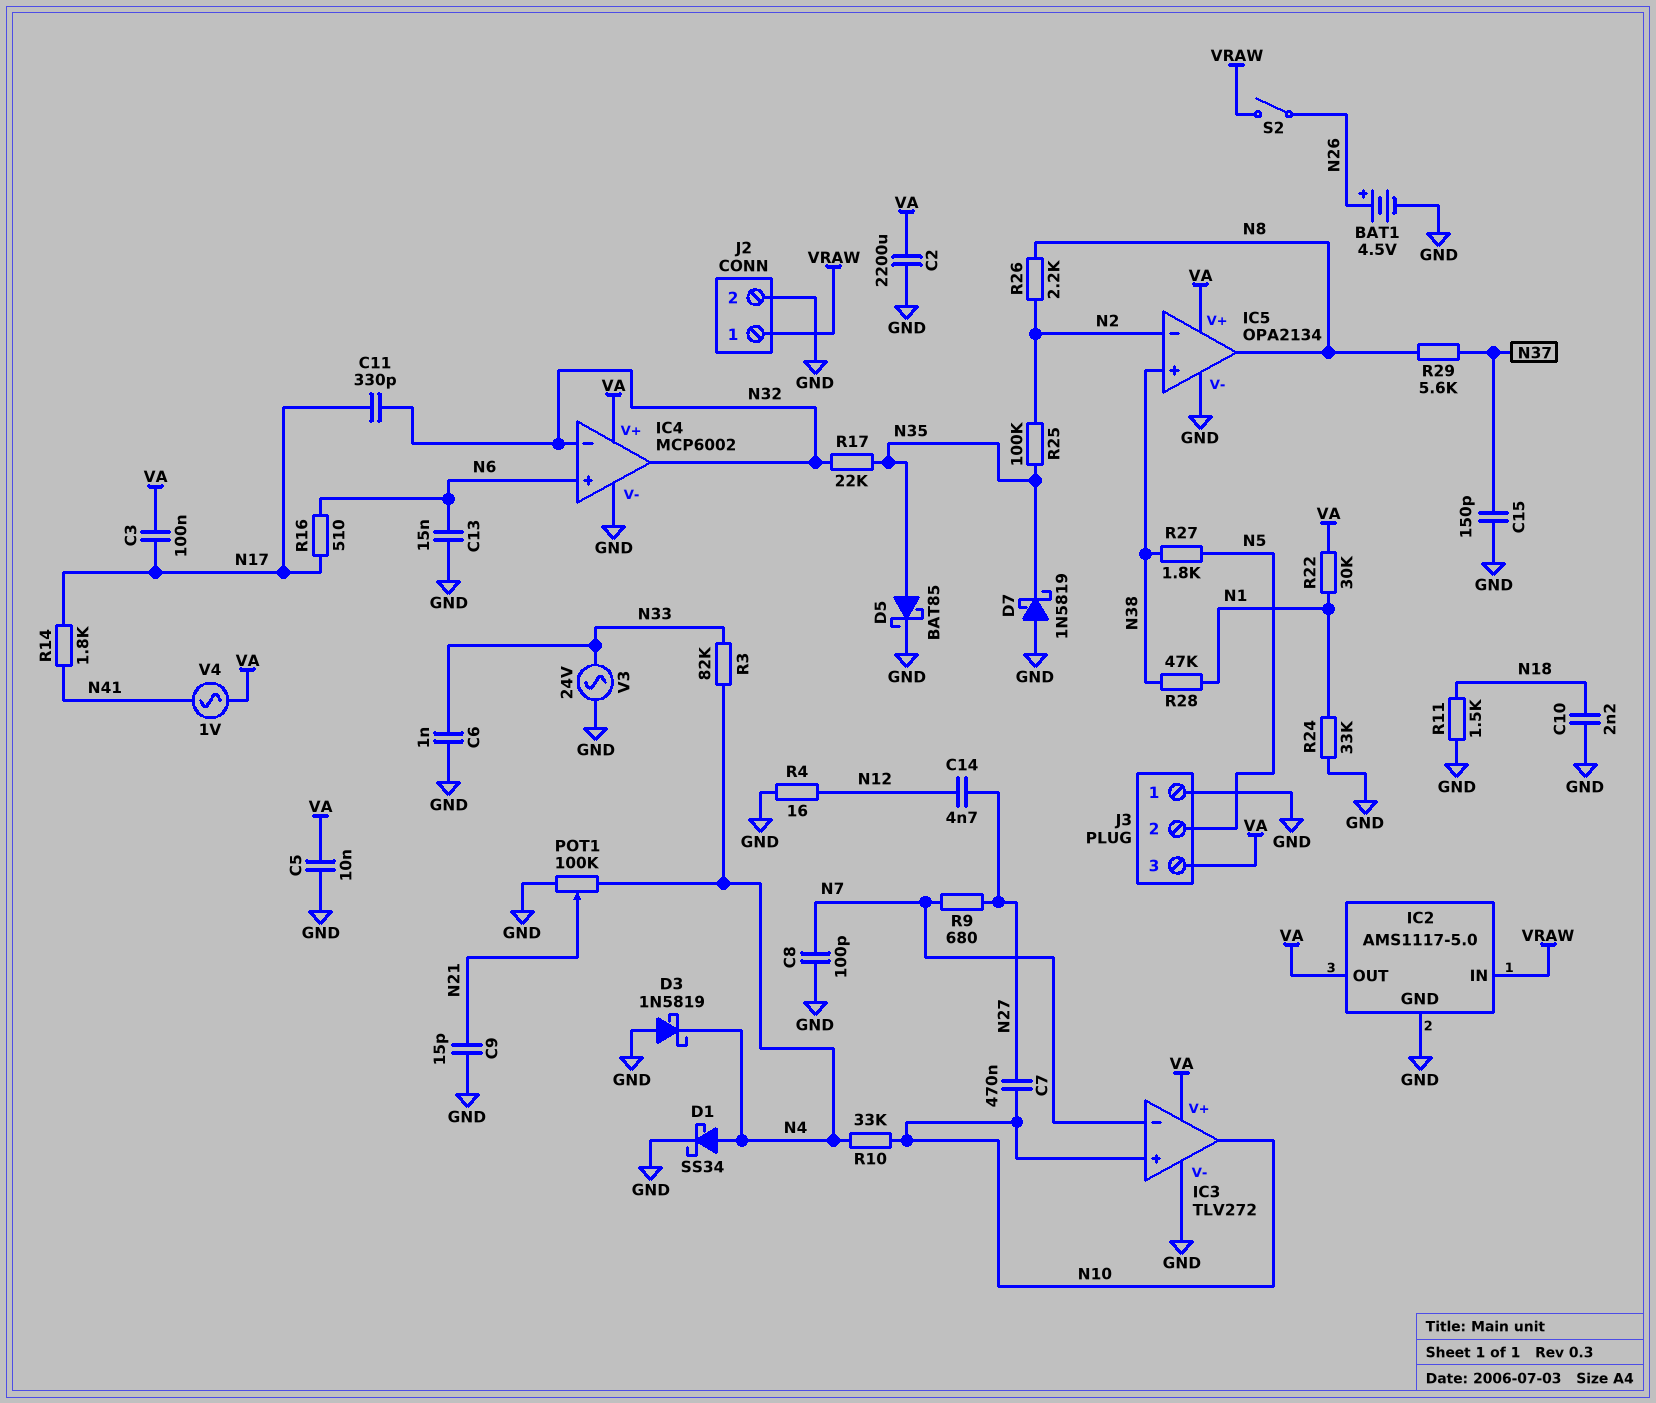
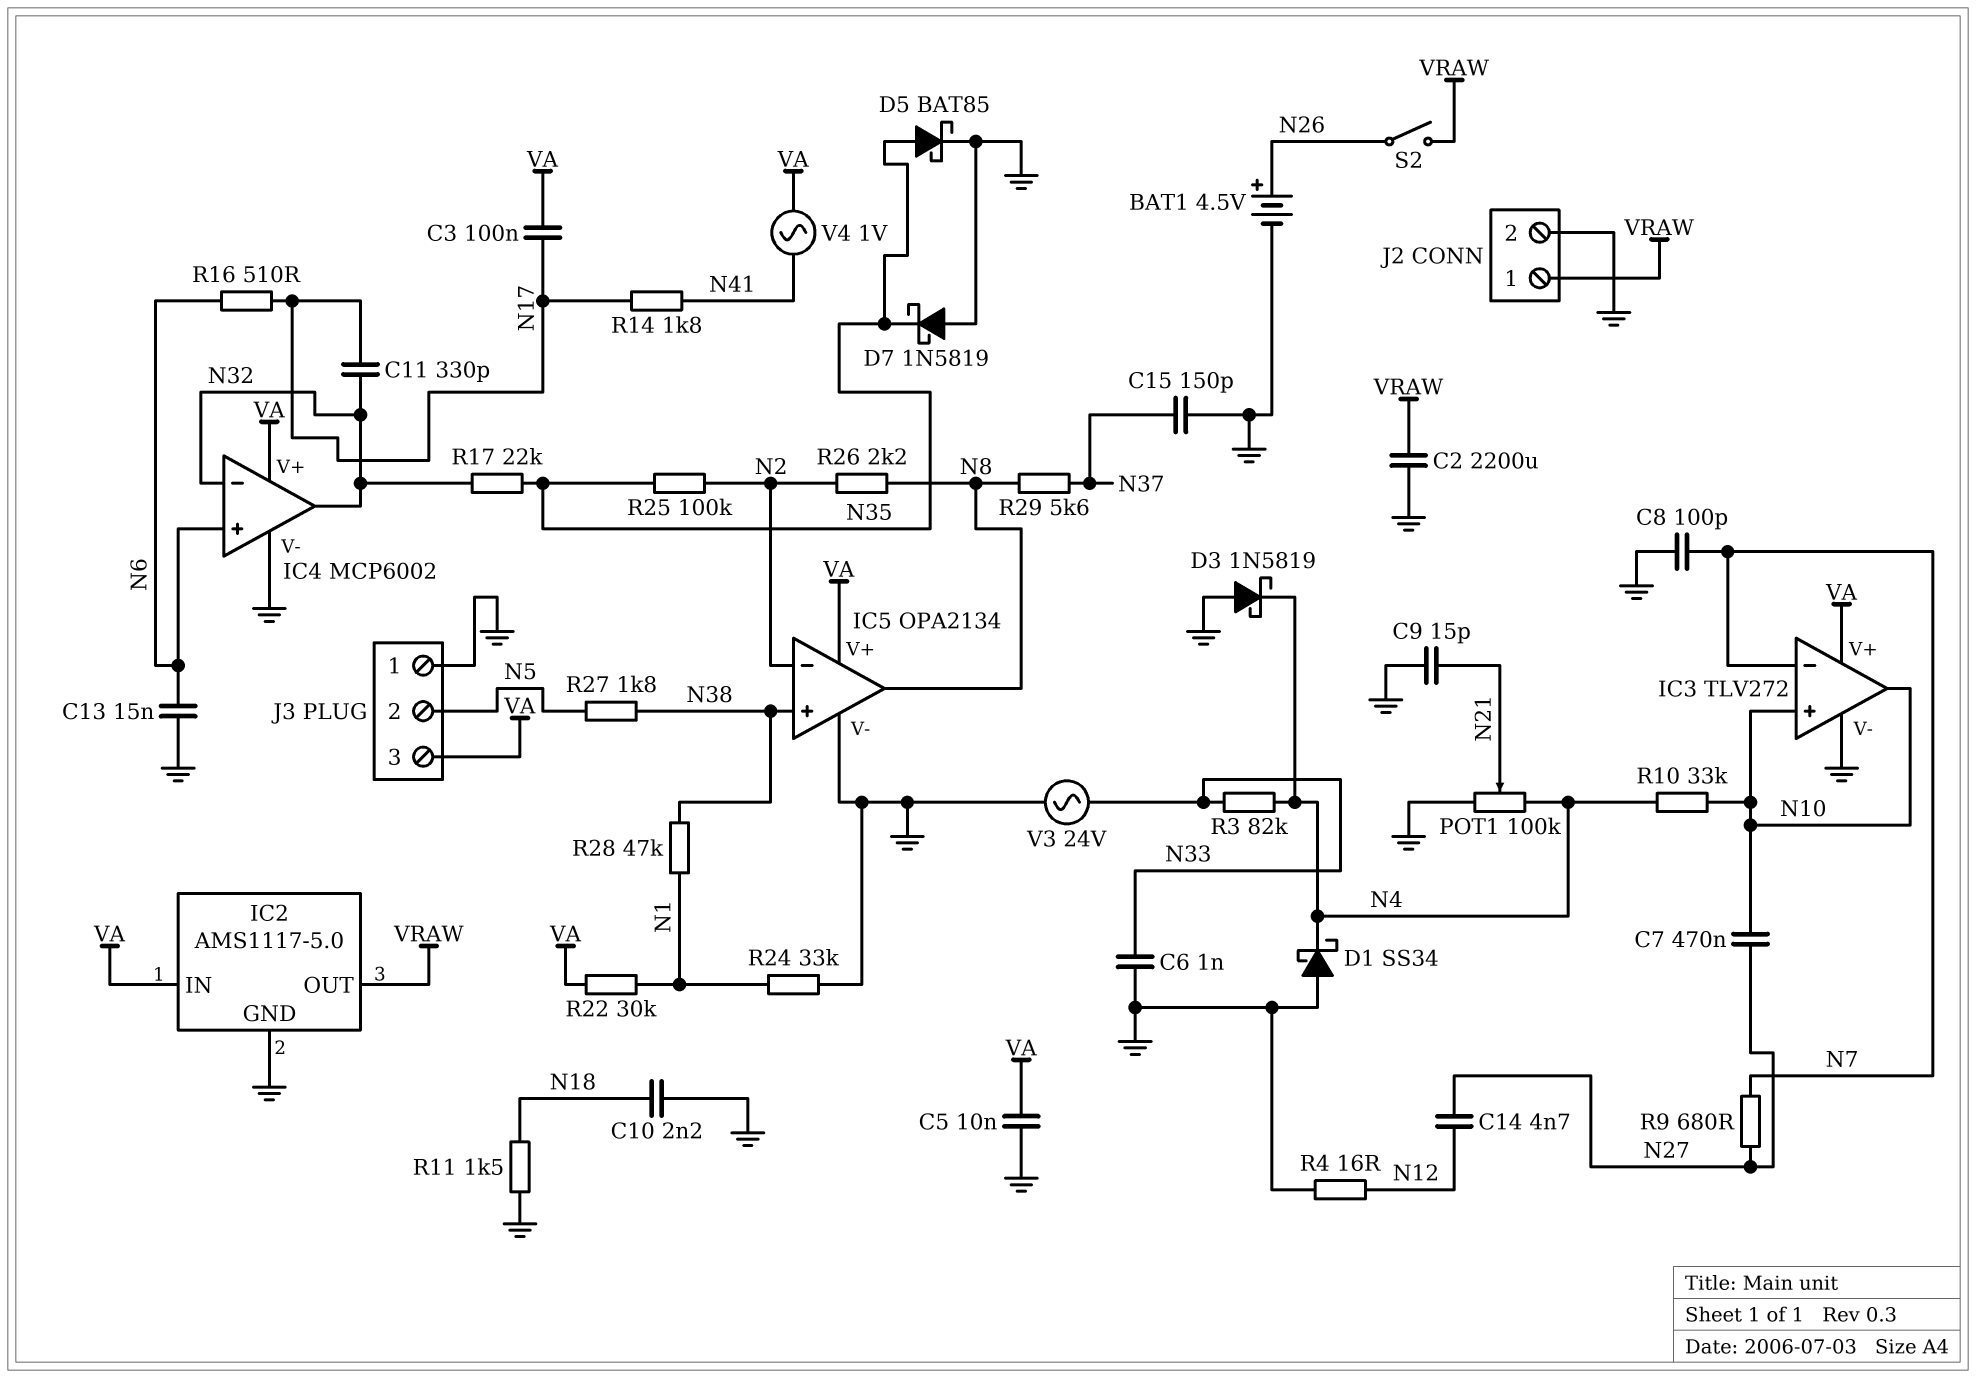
C2: 2200uF (GND, VA) -> 2200uF (GND, VRAW)
D1: schottky SS34 (A N4, K GND) -> schottky SS34 (A GND, K N4)
IC2 pin IN: VRAW -> VA
IC2 pin OUT: VA -> VRAW

